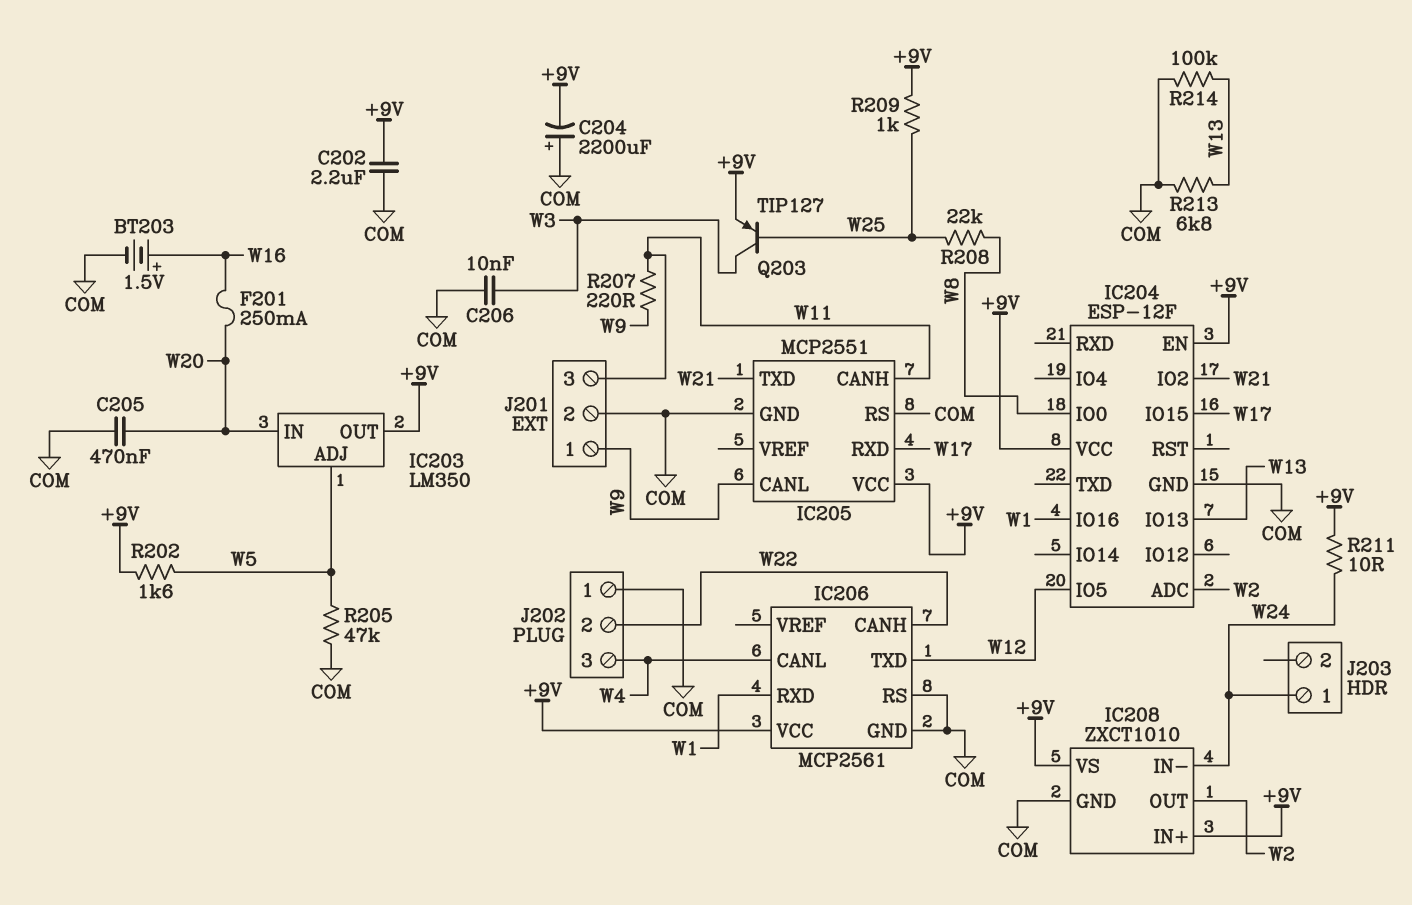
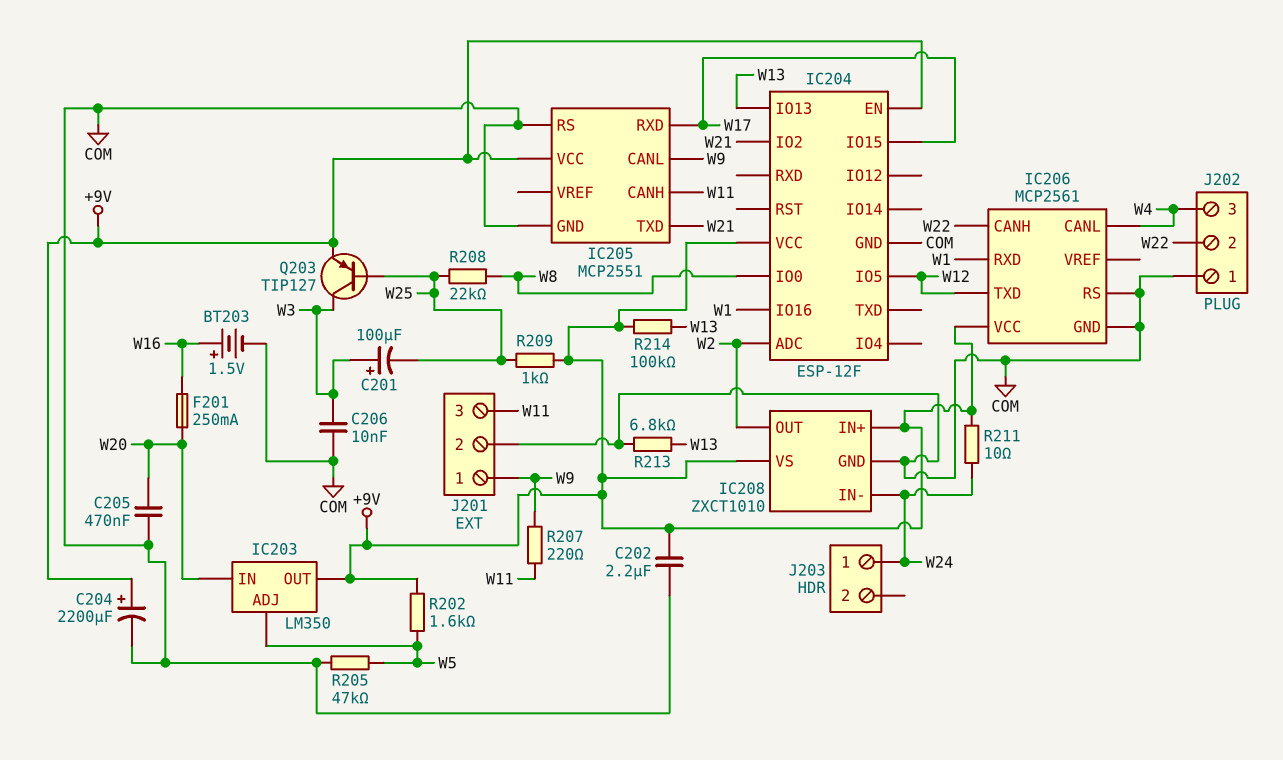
C201: none -> 100uF (plus W3, minus W25)
C204: 2200uF (plus COM, minus +9V) -> 2200uF (plus +9V, minus COM)
R214: 100k (COM, W13) -> 100k (+9V, W13)

